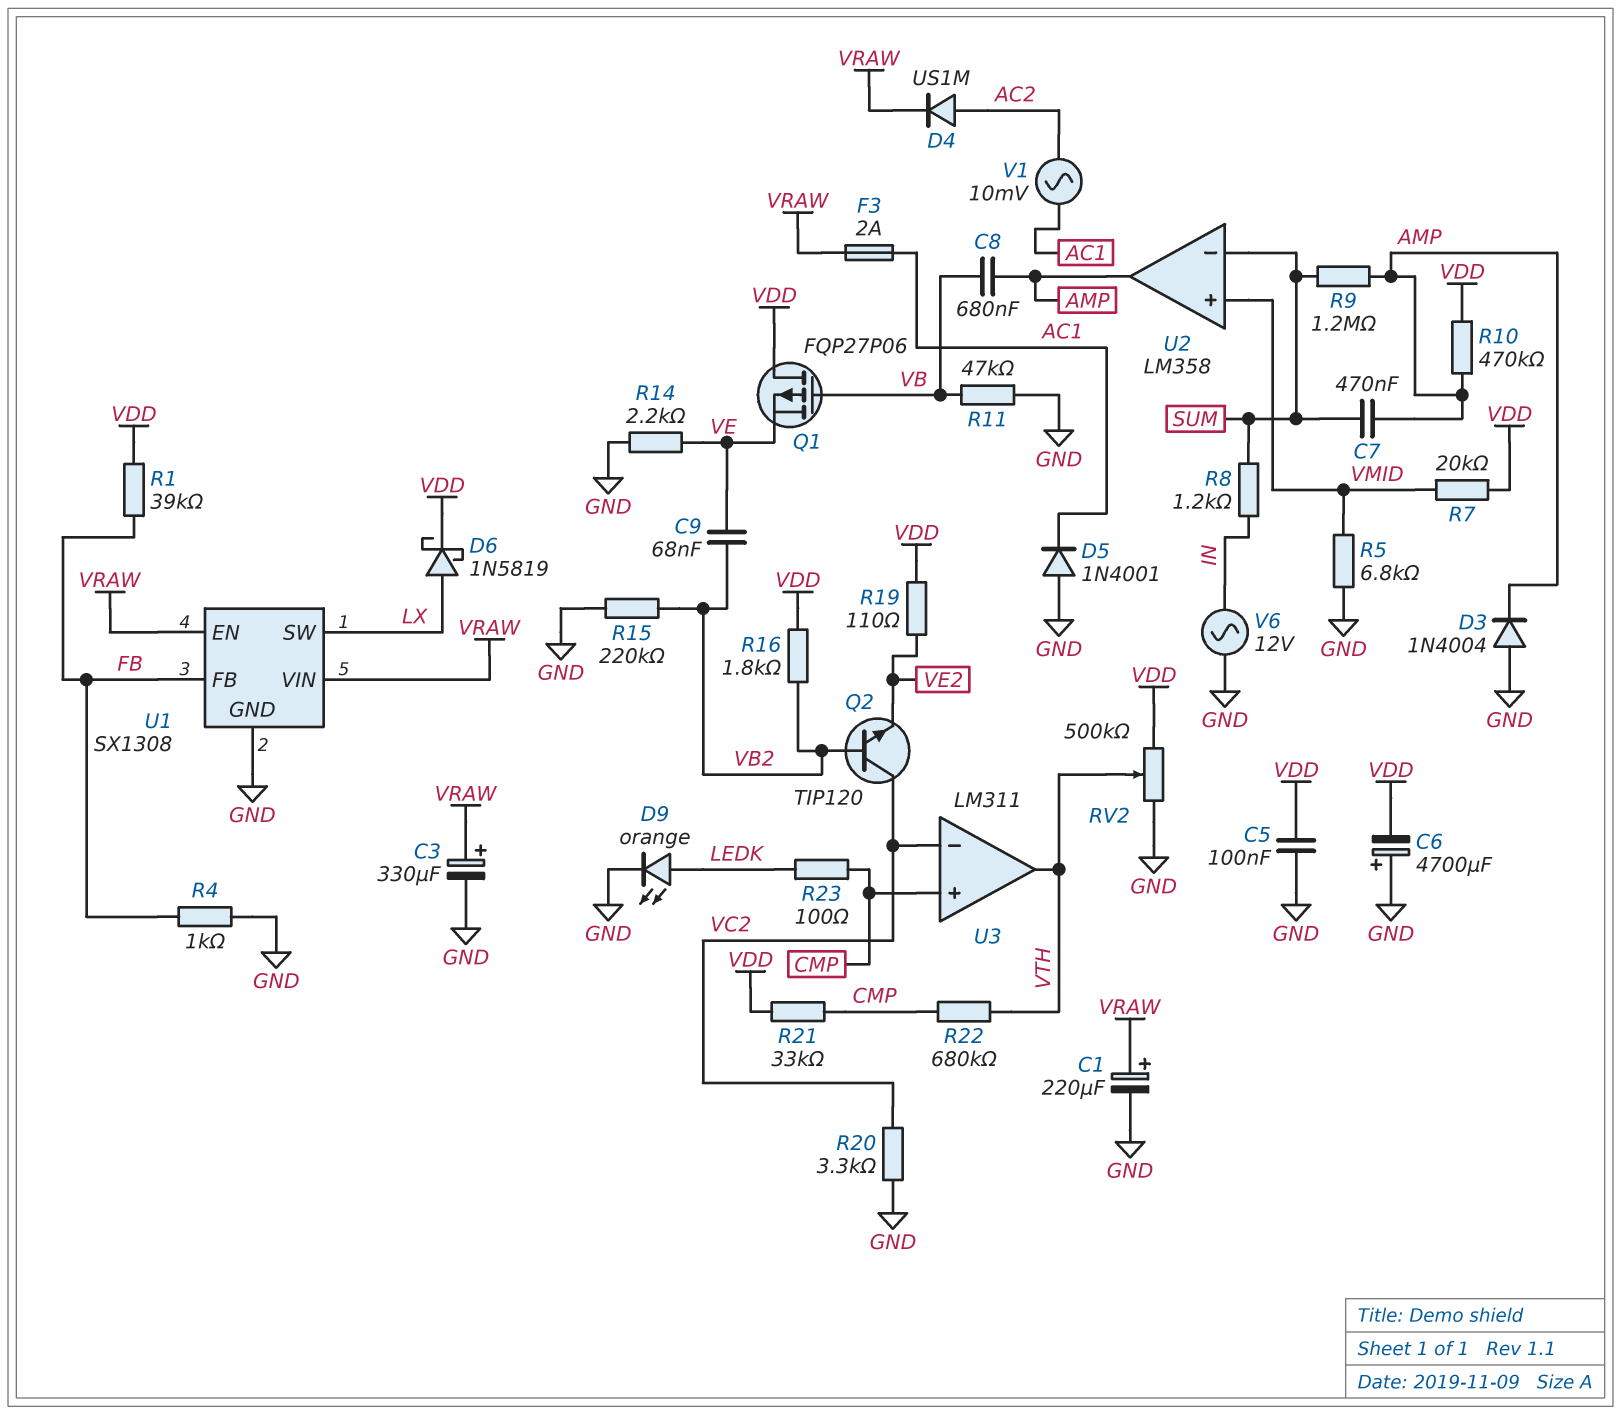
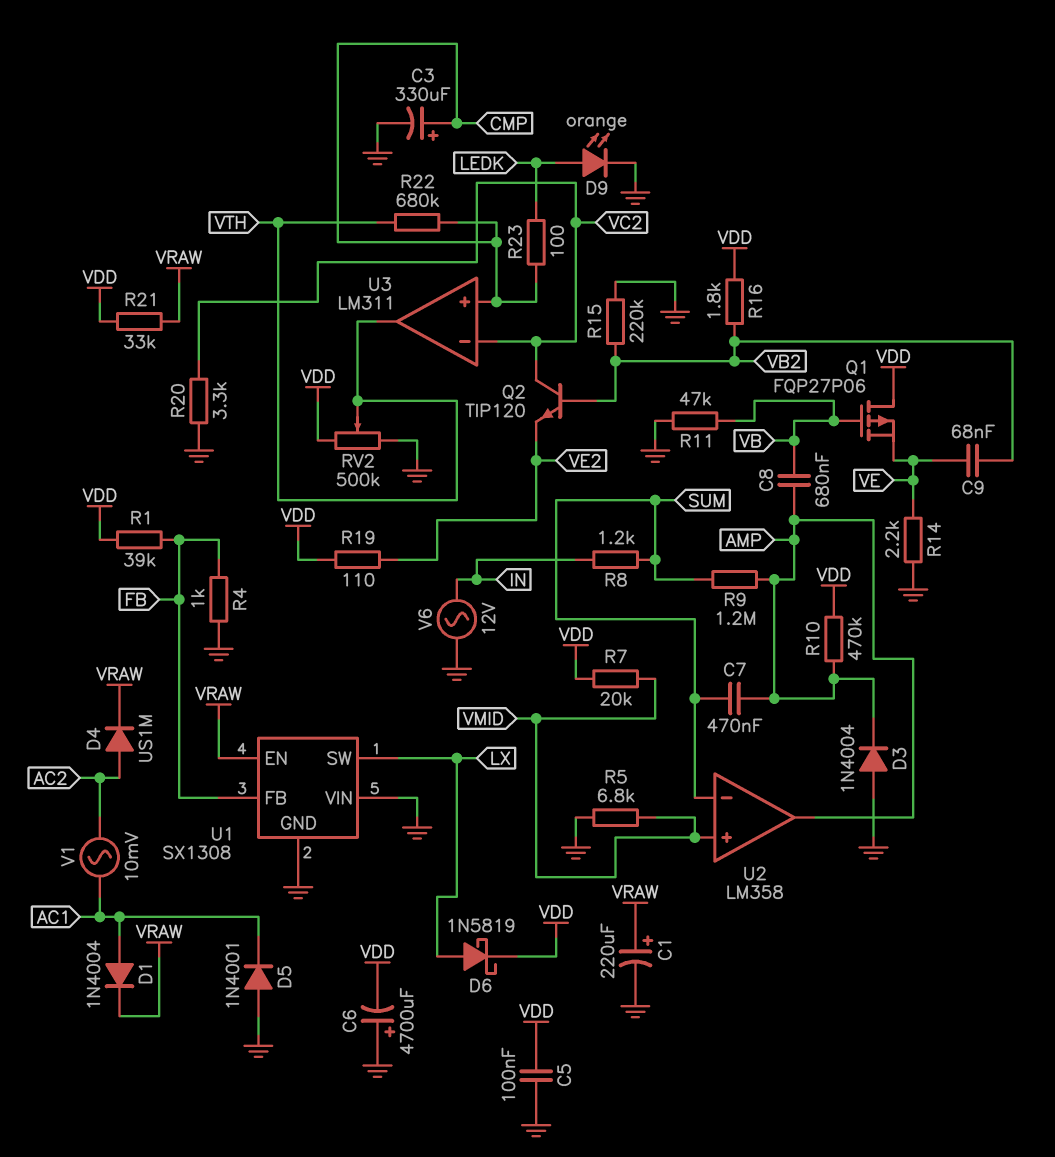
C3: 330uF (plus VRAW, minus GND) -> 330uF (plus CMP, minus GND)
D1: none -> diode 1N4004 (A AC1, K VRAW)
F3: 2A (AC1, VRAW) -> none
R21: 33k (CMP, VDD) -> 33k (VDD, VRAW)
U1 pin VIN: VRAW -> GND

